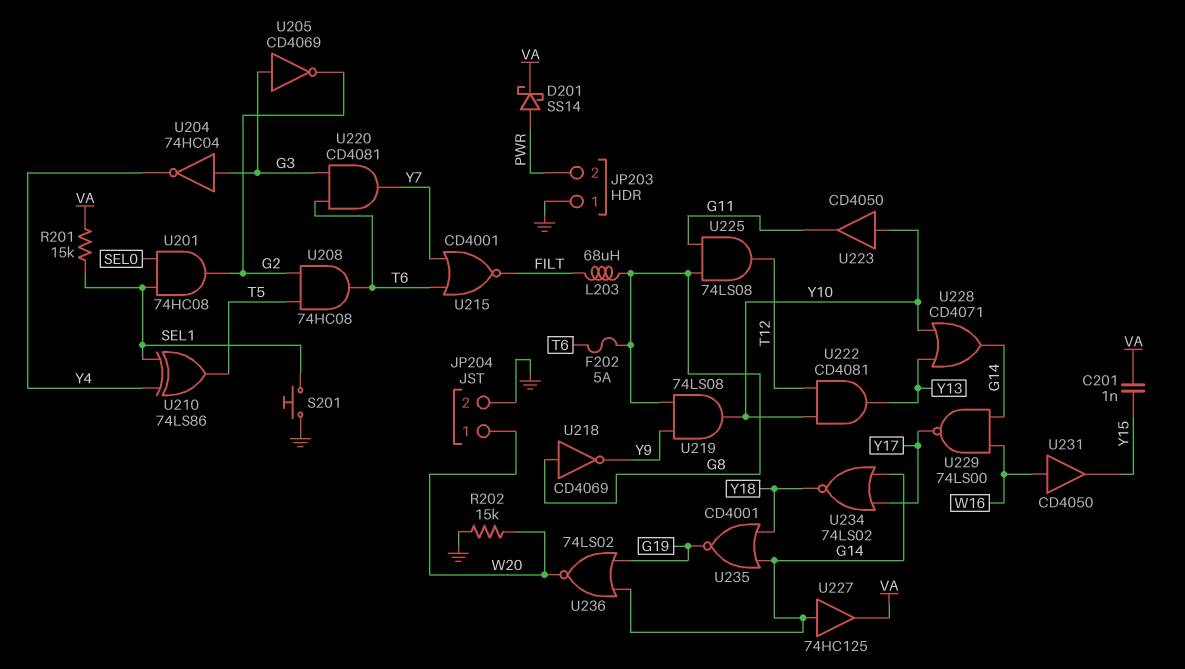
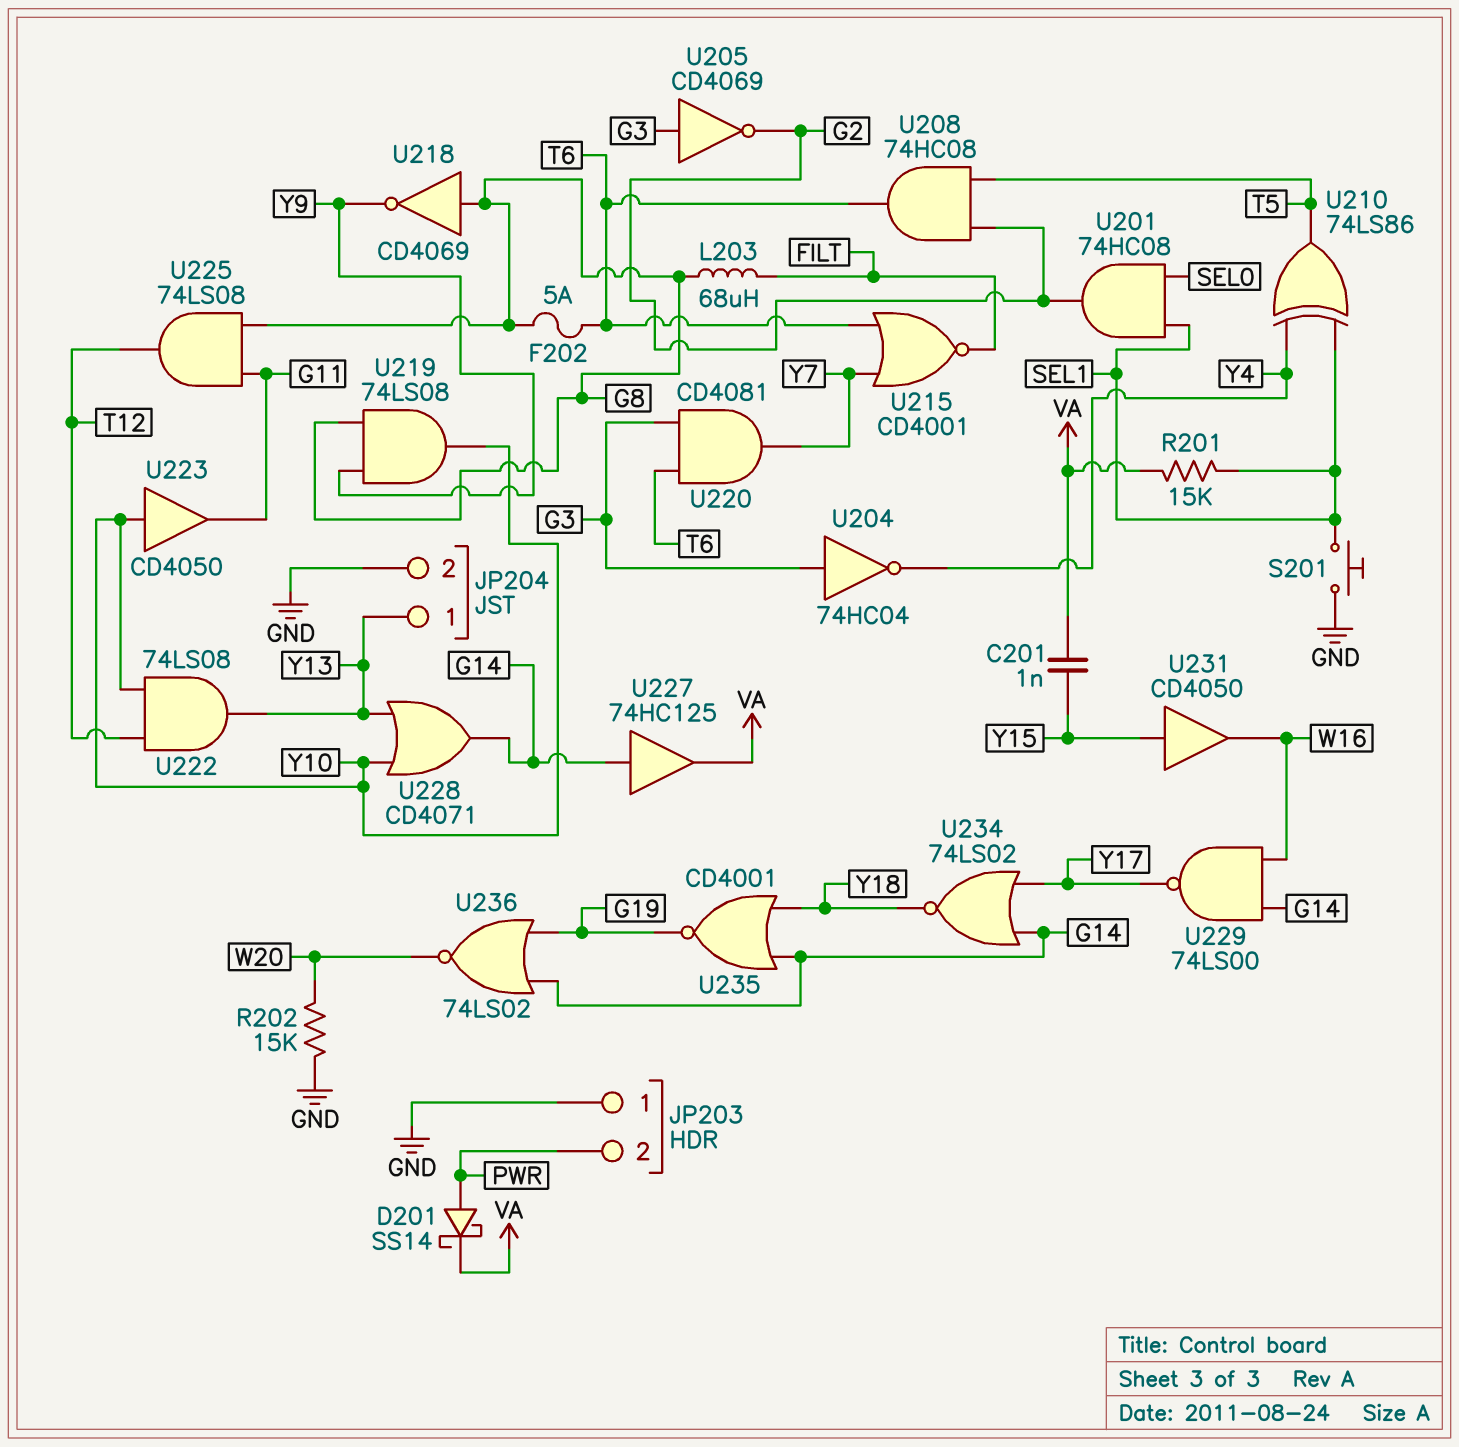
JP204 pin 1: W20 -> Y13
U222: AND CD4081 (in T12, in Y10, out Y13) -> AND 74LS08 (in T12, in Y10, out Y13)
U231: buffer CD4050 (in W16, out Y15) -> buffer CD4050 (in Y15, out W16)

